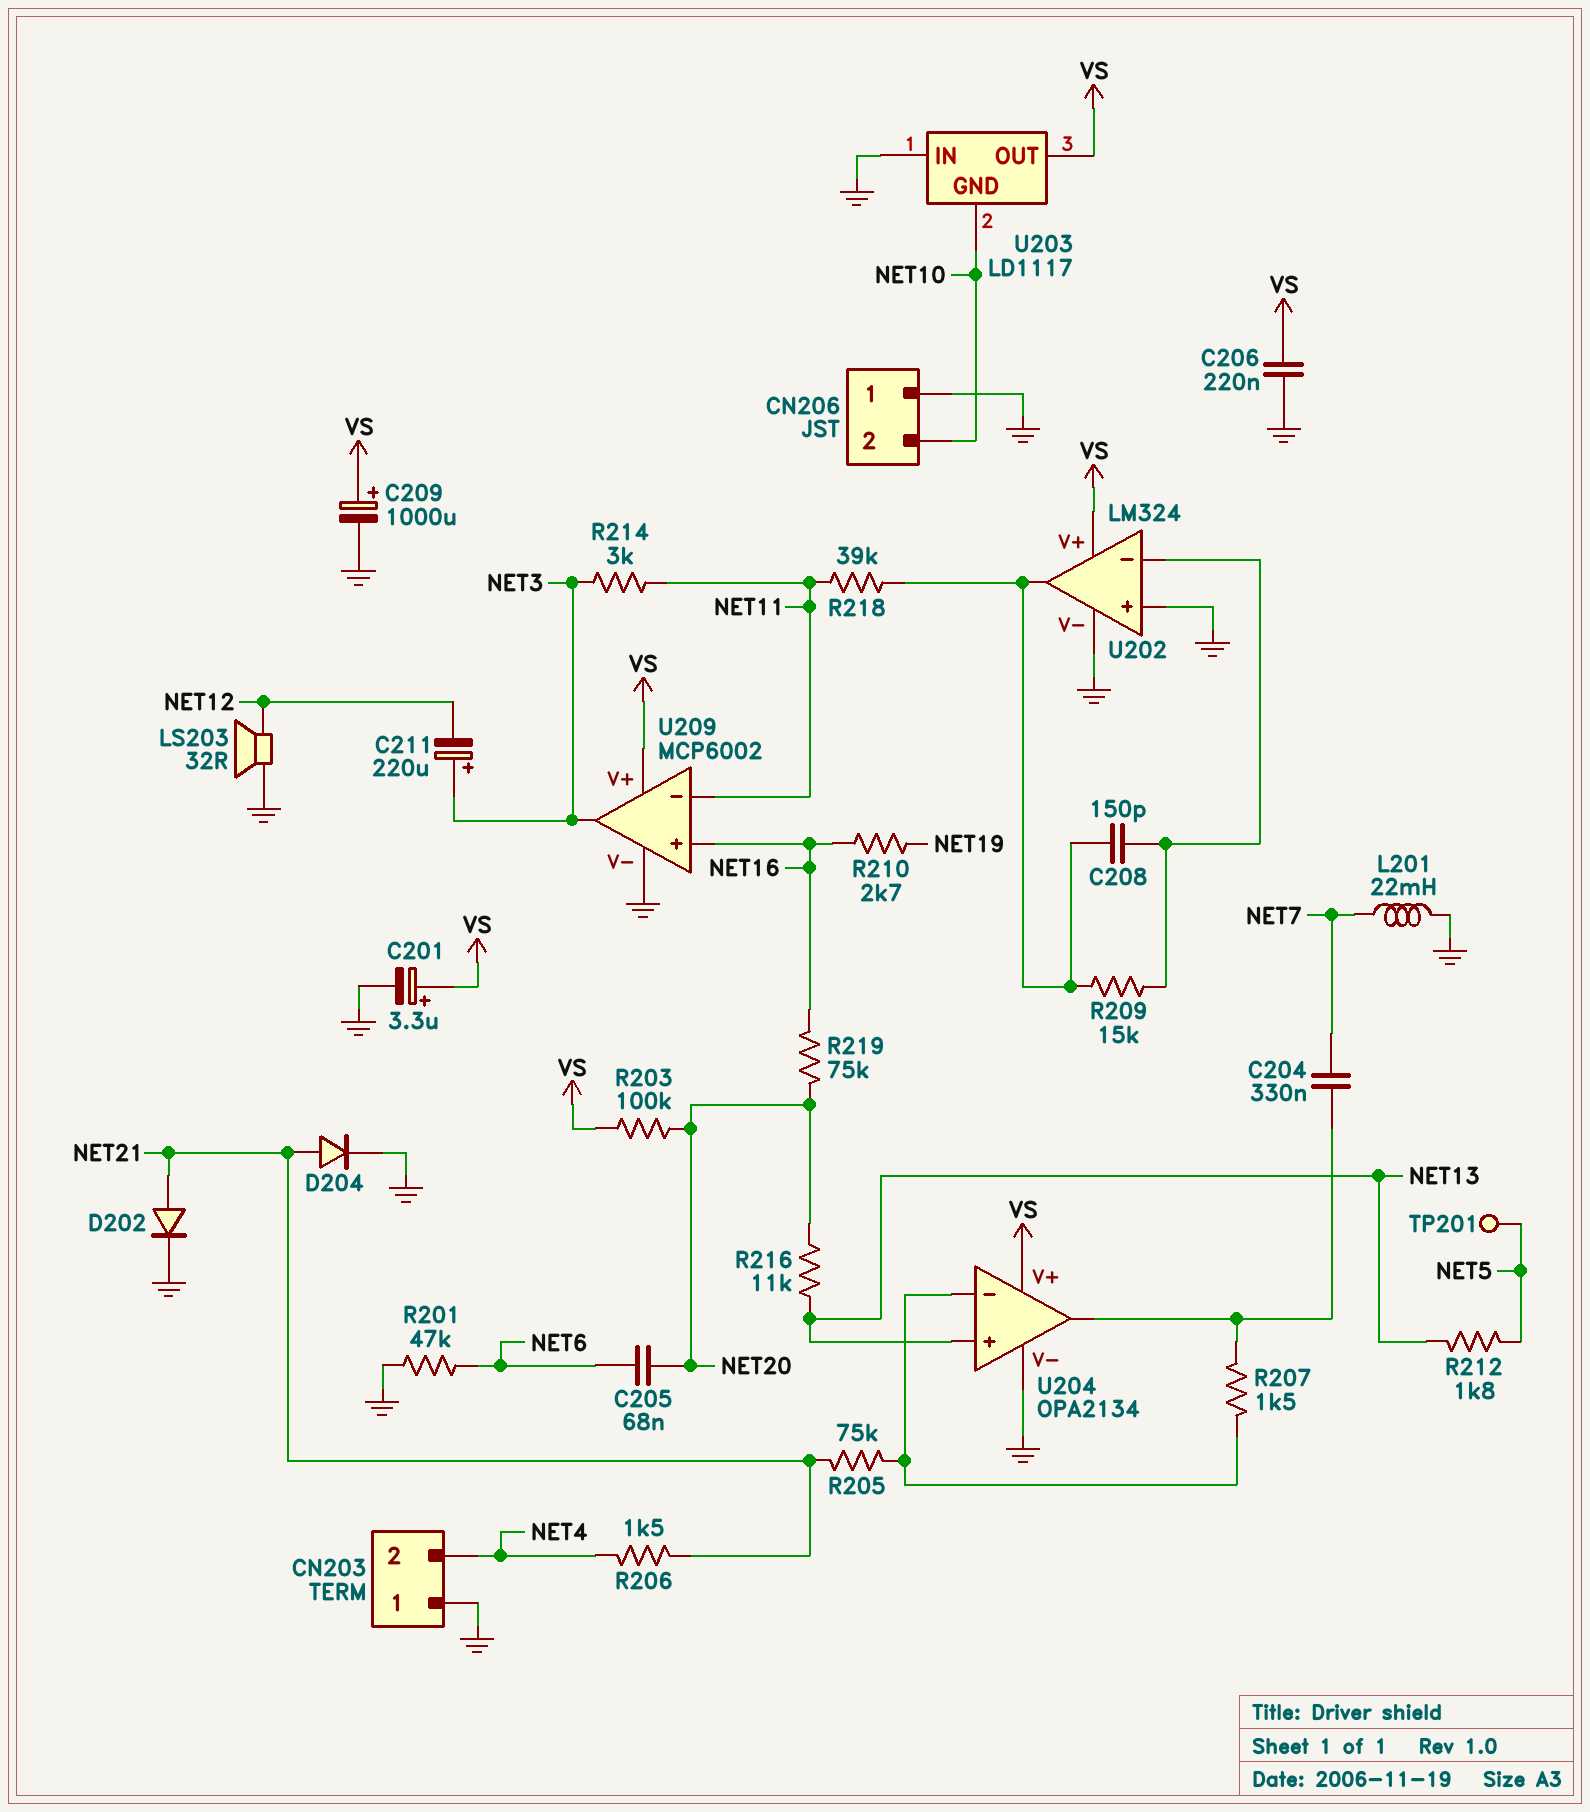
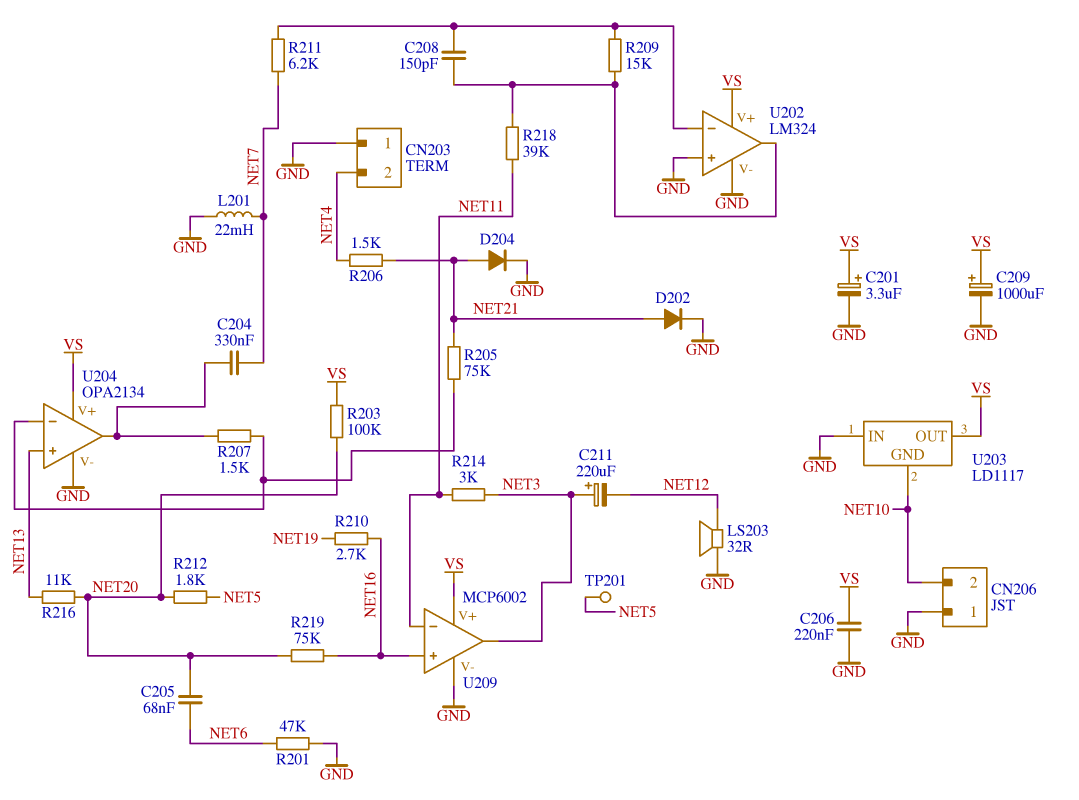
R211: none -> 6.2k (NET7, U202/in-)
R212: 1.8k (NET5, NET13) -> 1.8k (NET5, NET20)

